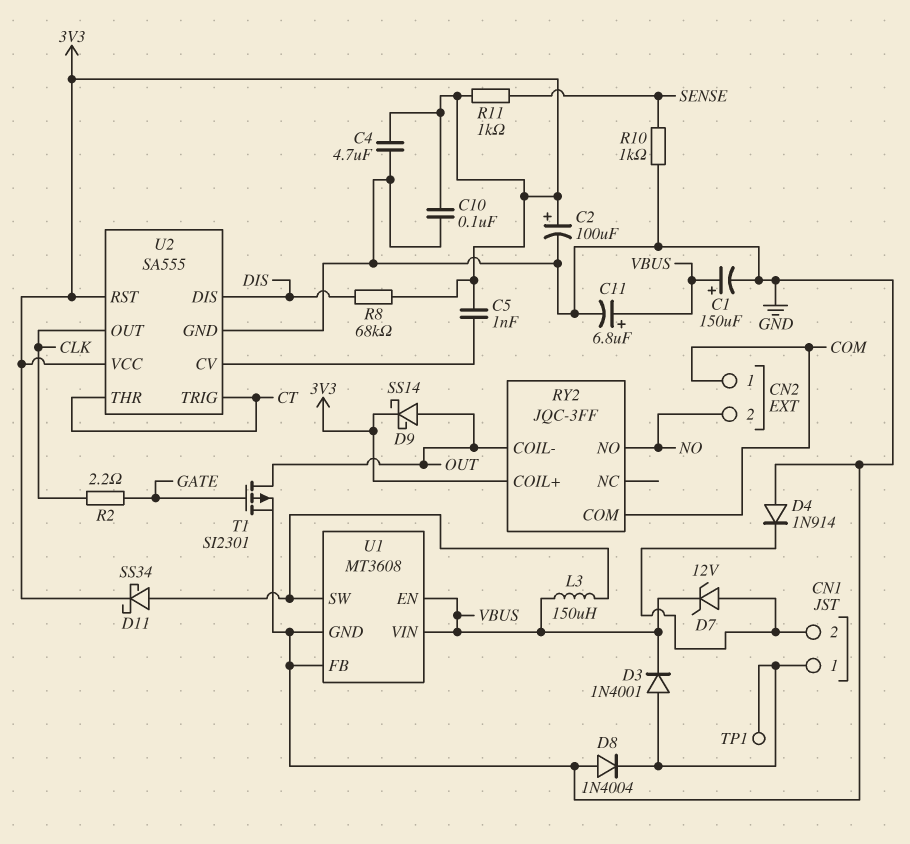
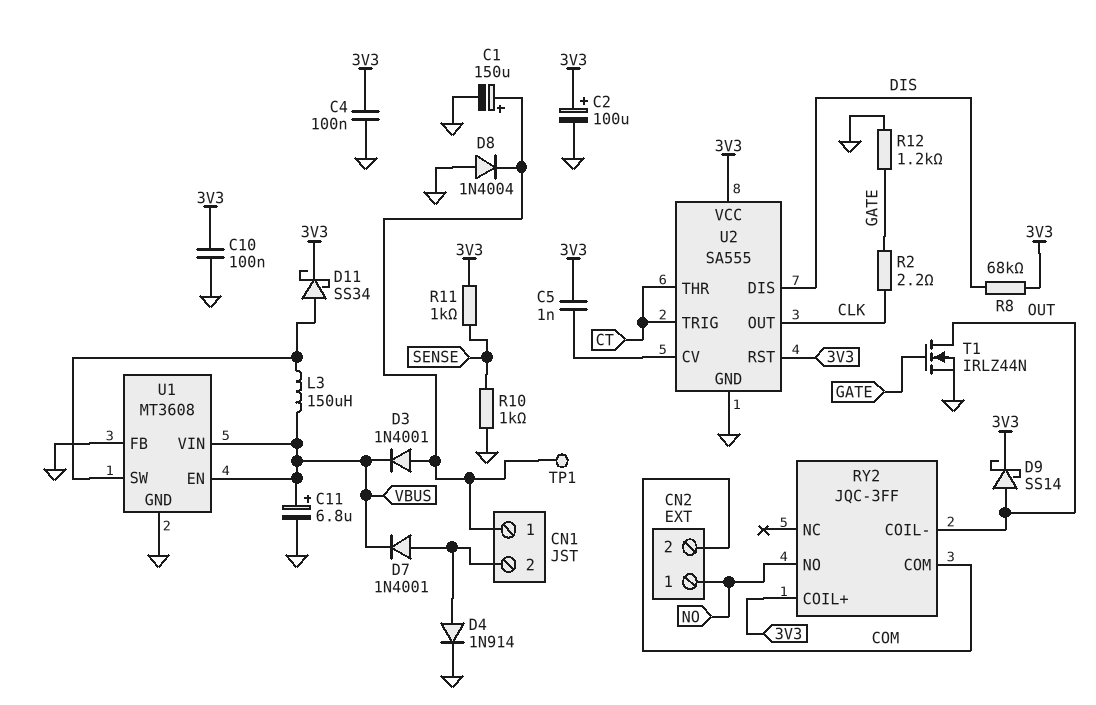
C1: 150uF (plus VBUS, minus GND) -> 150uF (plus CN1/1, minus GND)
C4: 4.7uF (3V3, GND) -> 100nF (3V3, GND)
CN2 pin 1: COM -> NO
CN2 pin 2: NO -> COM
D4: diode 1N914 (A GND, K CN1/2) -> diode 1N914 (A CN1/2, K GND)
D7: zener 12V (A CN1/2, K VBUS) -> diode 1N4001 (A CN1/2, K VBUS)
R12: none -> 1.2k (GATE, GND)
T1: PMOS SI2301 (G GATE, D OUT, S GND) -> NMOS IRLZ44N (G GATE, D OUT, S GND)

